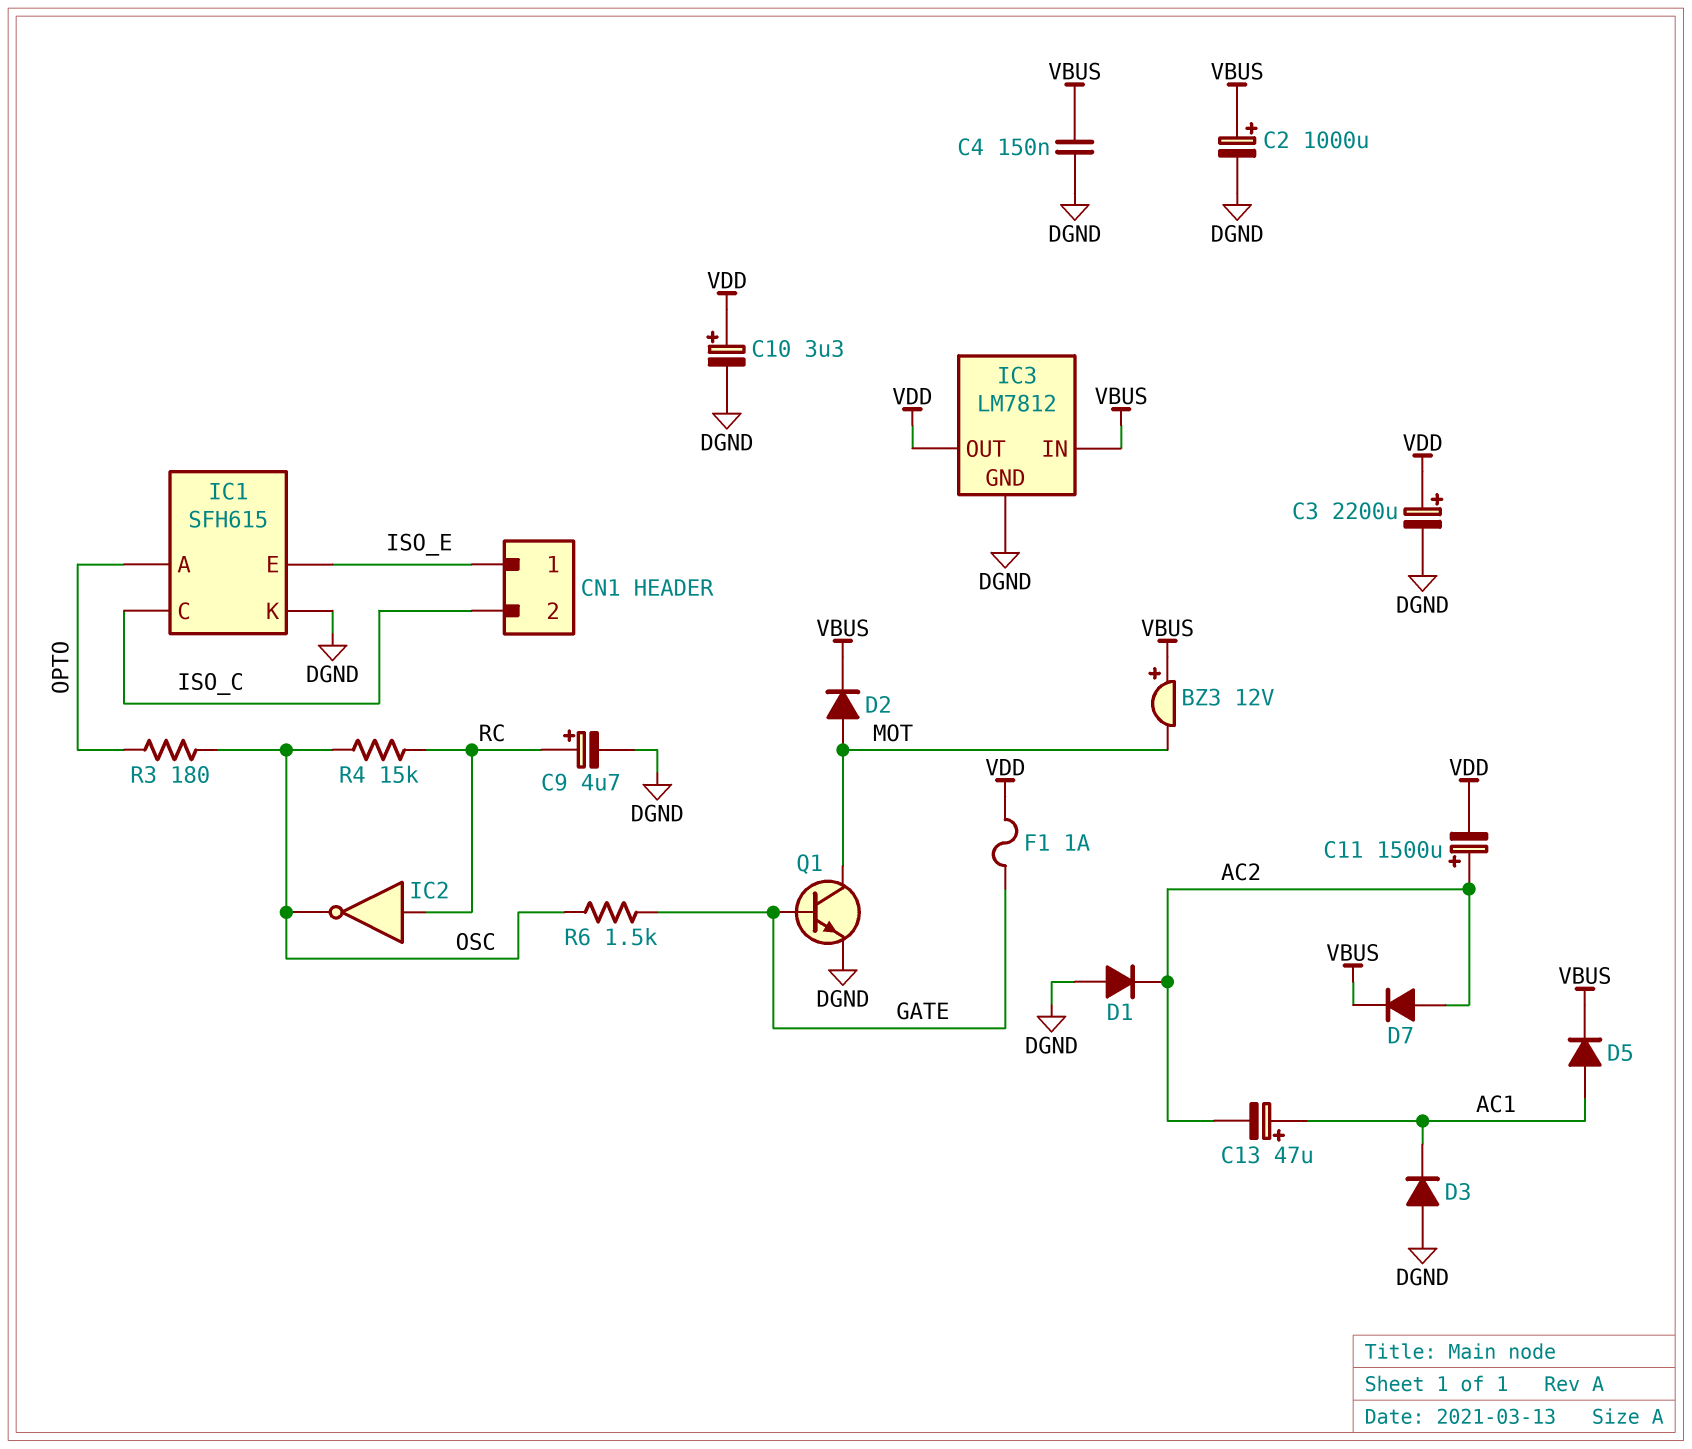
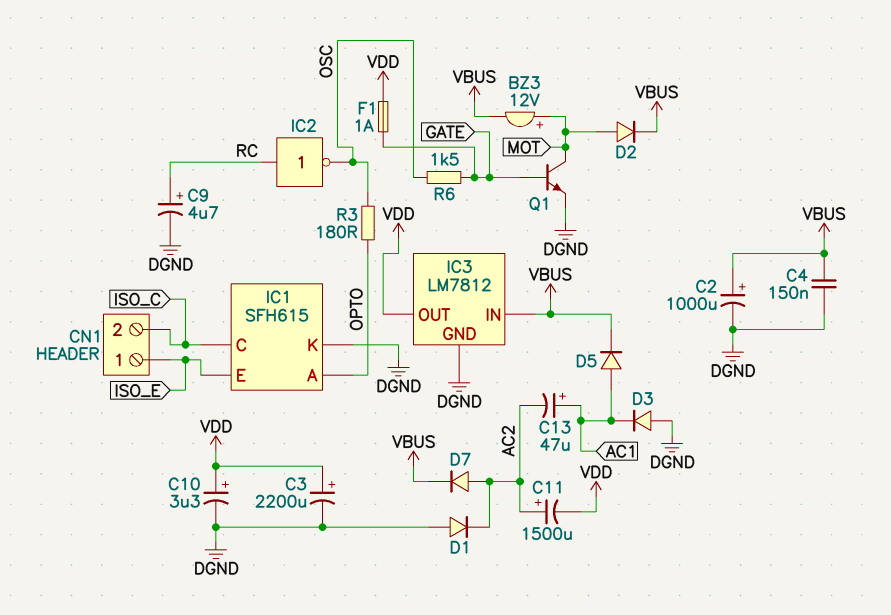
BZ3: buzzer 12V (plus VBUS, minus MOT) -> buzzer 12V (plus MOT, minus VBUS)
R4: 15k (OSC, RC) -> none

